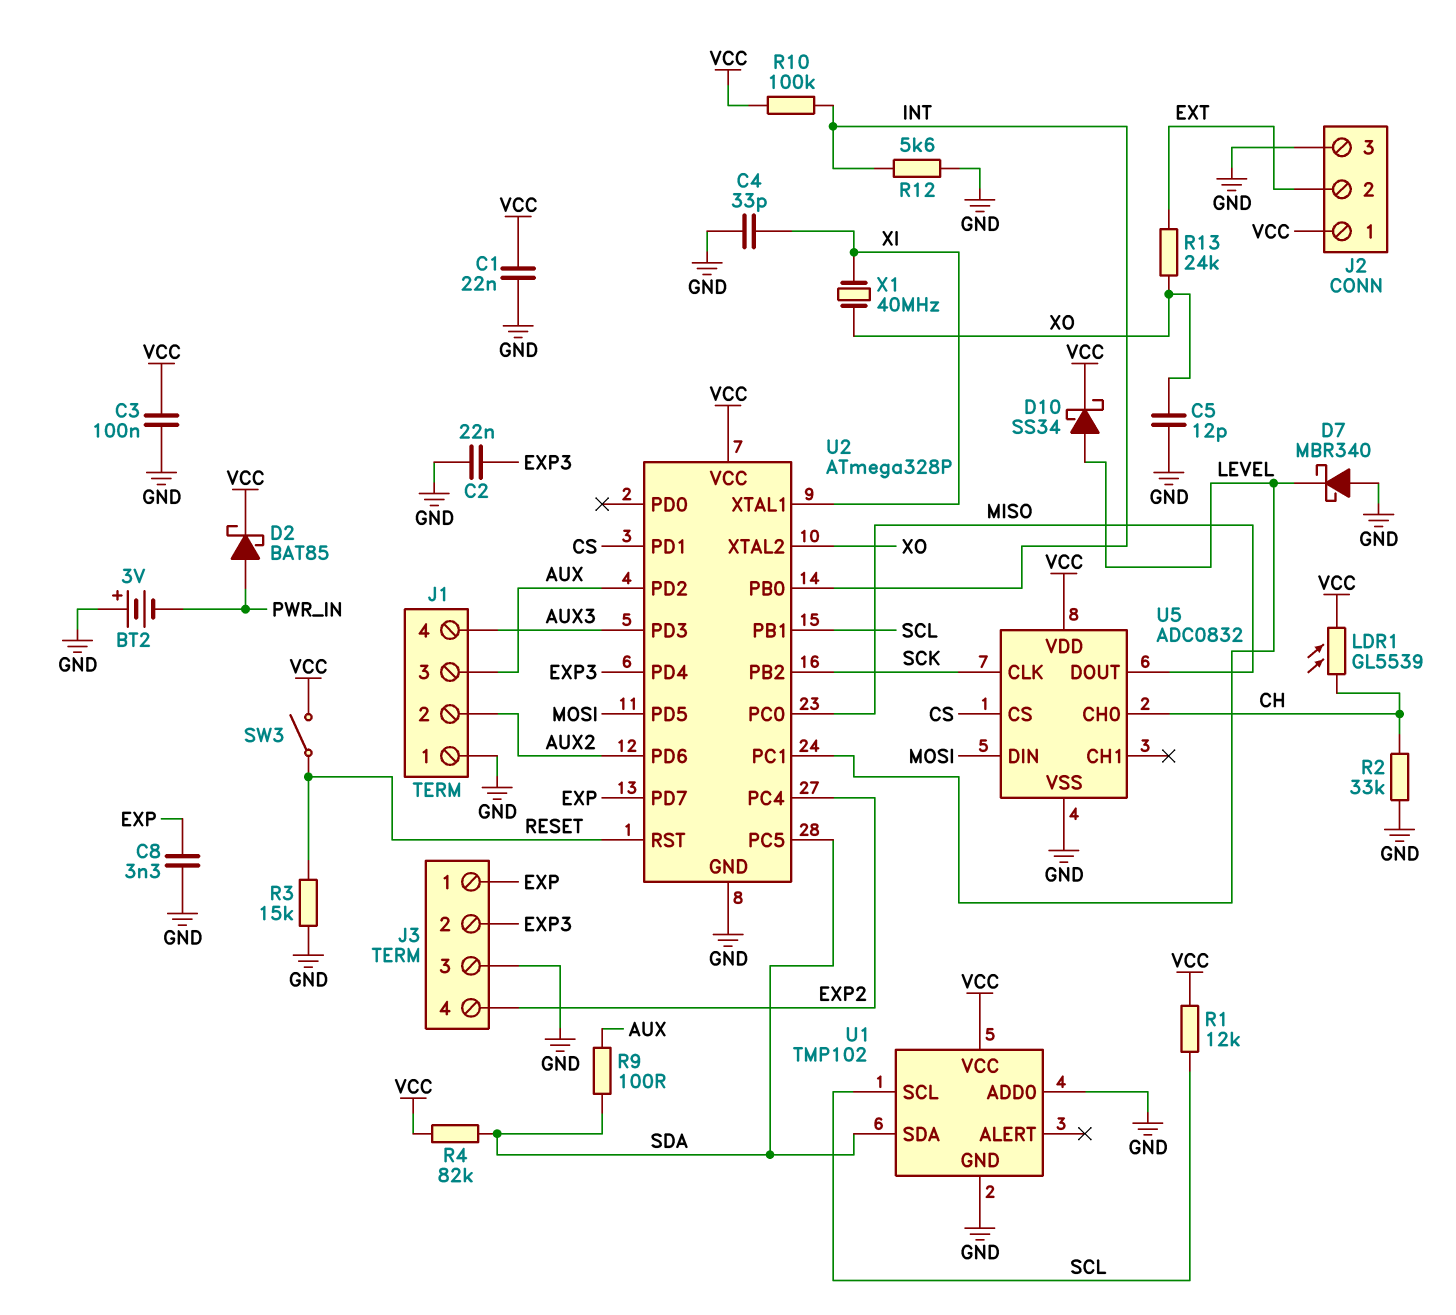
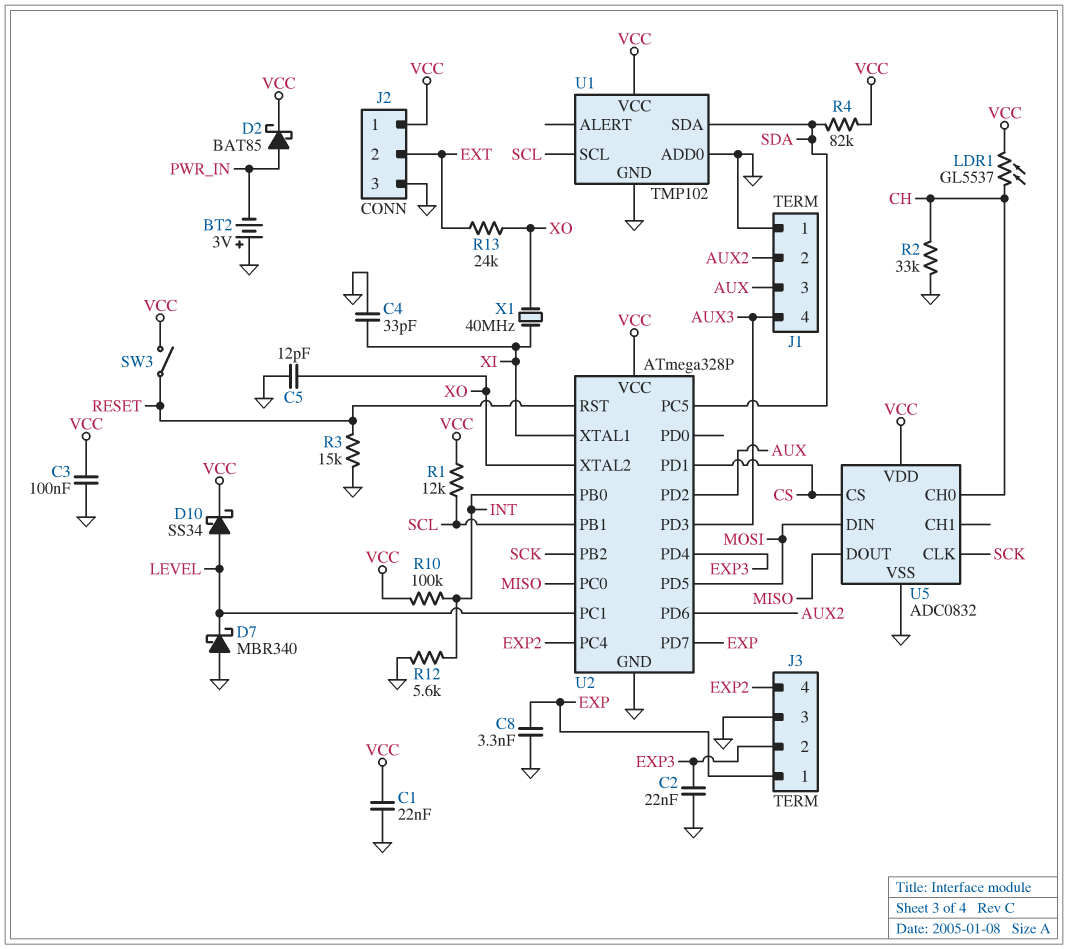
LDR1: GL5539 (CH, VCC) -> GL5537 (CH, VCC)
R9: 100 (AUX, SDA) -> none

